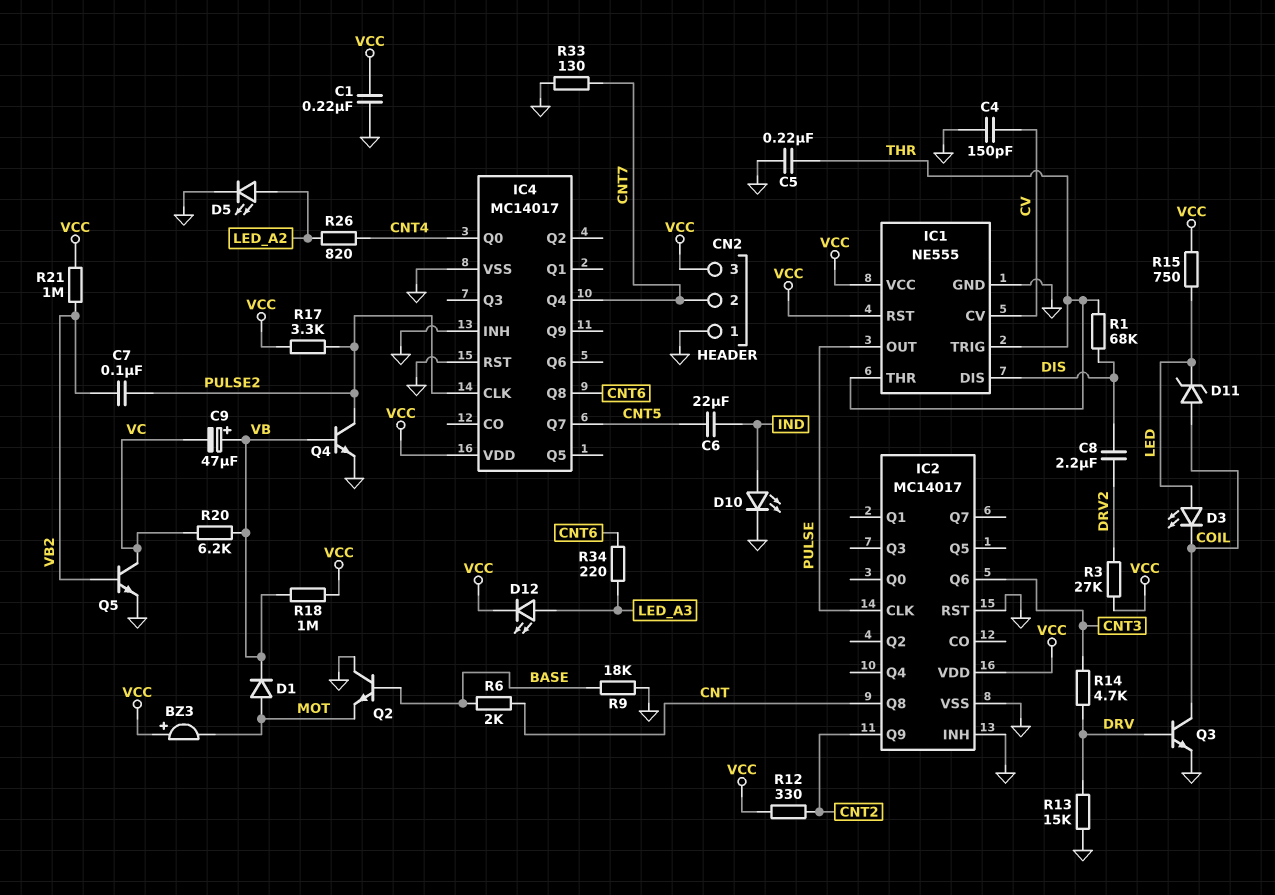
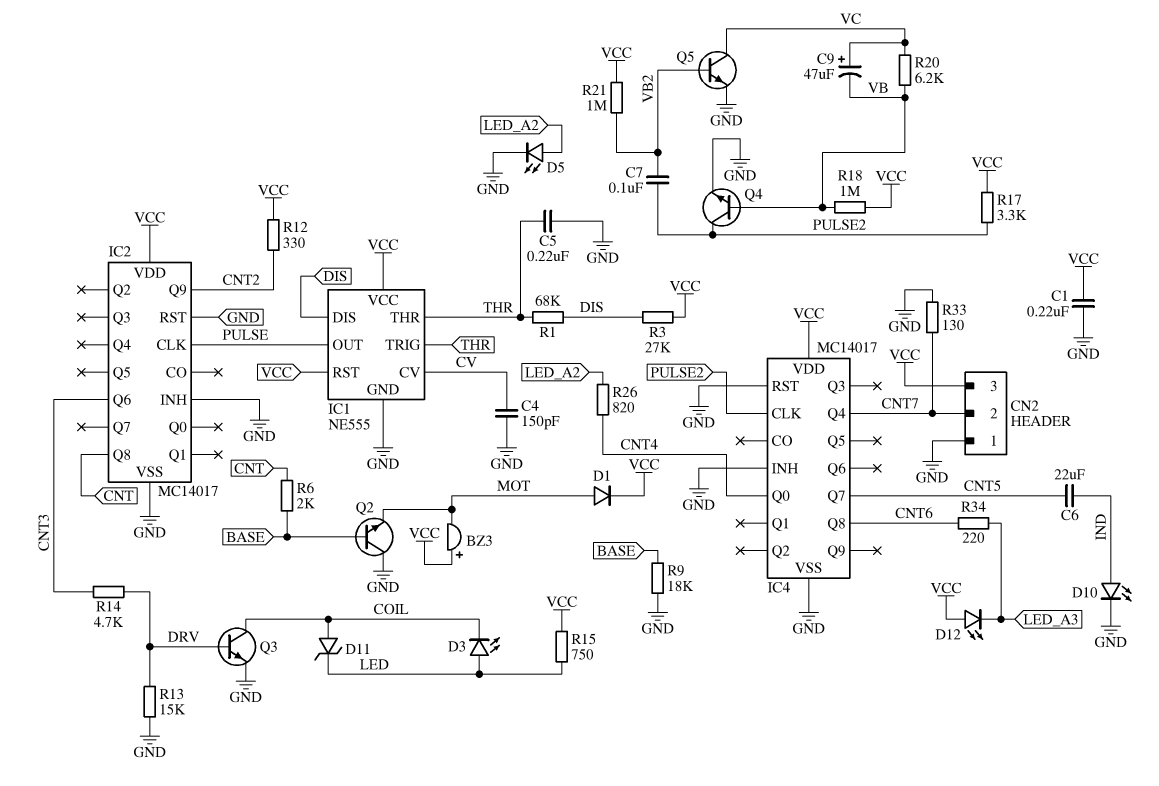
C8: 2.2uF (DIS, DRV2) -> none
C9: 47uF (plus VB, minus VC) -> 47uF (plus VC, minus VB)
D1: diode (A MOT, K VB) -> diode (A MOT, K VCC)
D12: LED (A LED_A3, K VCC) -> LED (A VCC, K LED_A3)
R3: 27k (DRV2, VCC) -> 27k (DIS, VCC)

